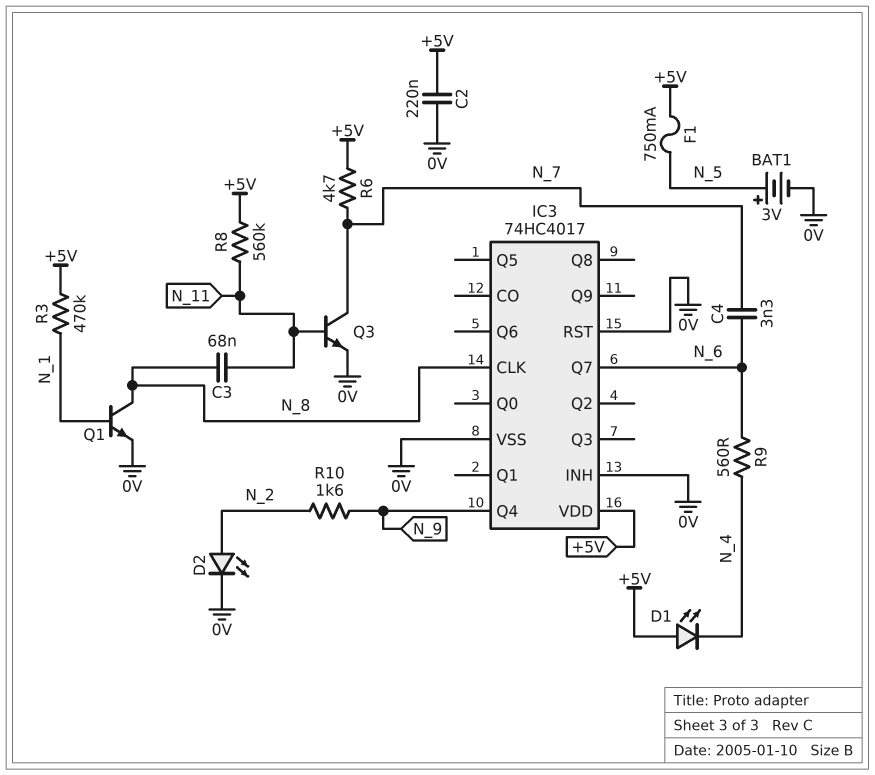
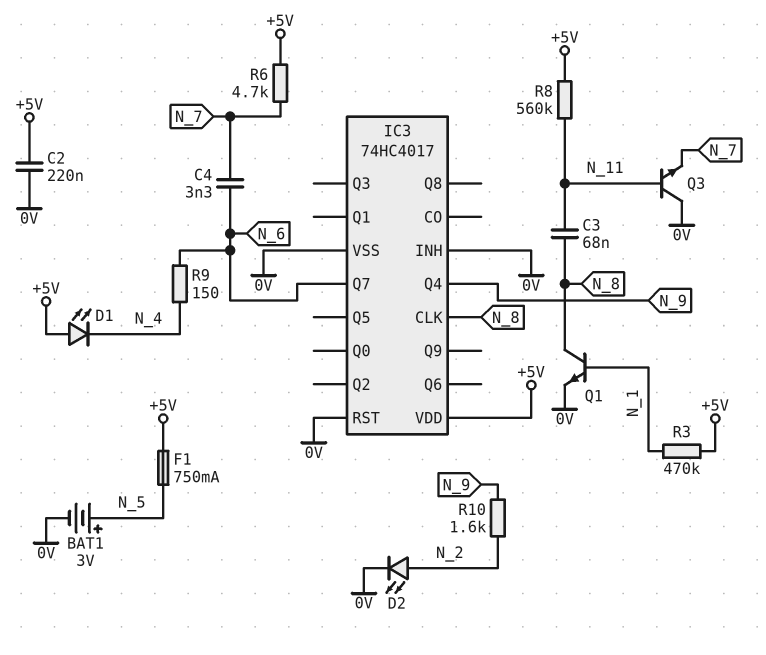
Q3: NPN (B N_11, C N_7, E 0V) -> NPN (B N_11, C 0V, E N_7)
R9: 560 (N_4, N_6) -> 150 (N_4, N_6)

